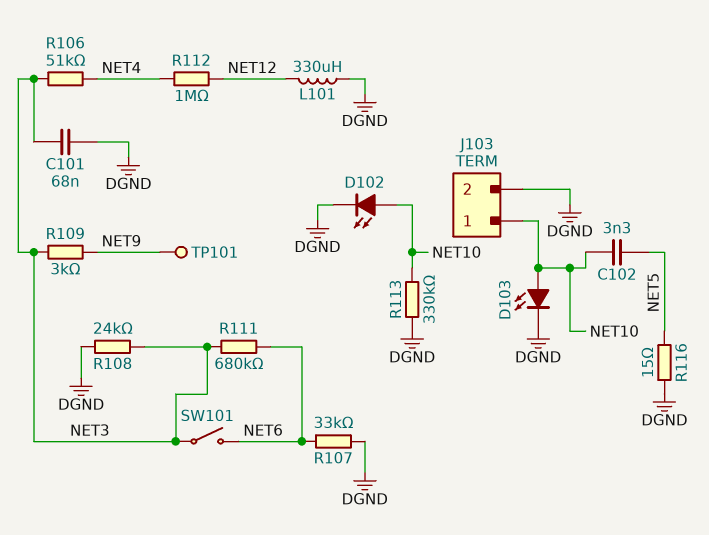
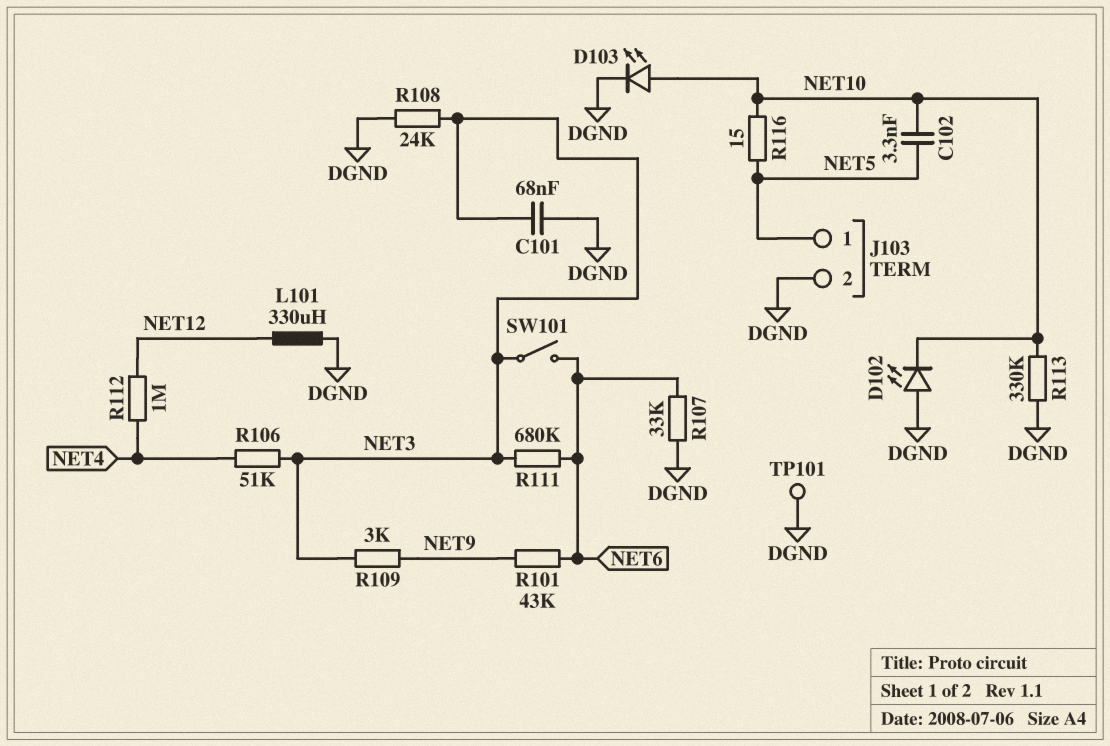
D102: LED (A NET10, K DGND) -> LED (A DGND, K NET10)
J103 pin 1: NET10 -> NET5
R101: none -> 43k (NET6, NET9)
R116: 15 (DGND, NET5) -> 15 (NET5, NET10)
TP101: test point (NET9) -> test point (DGND)

